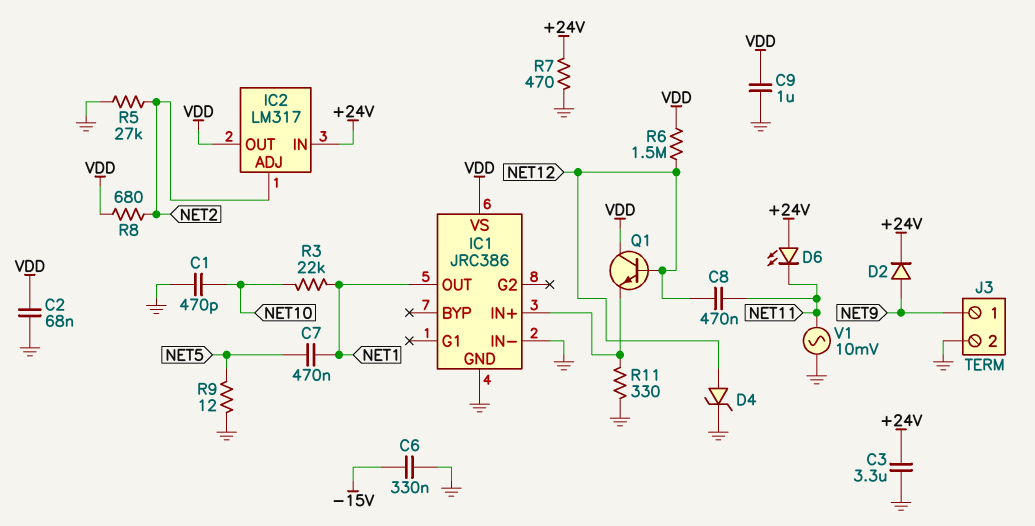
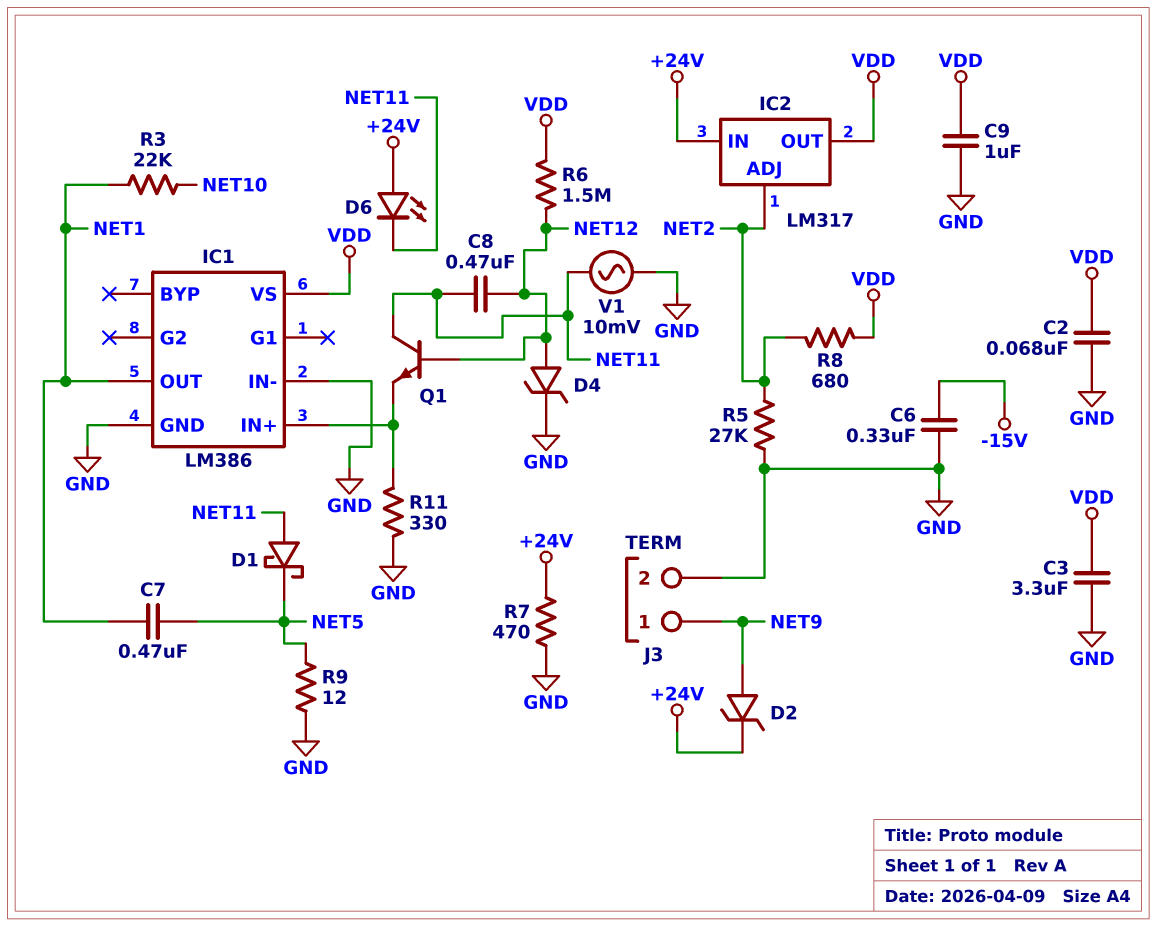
C1: 470pF (GND, NET10) -> none
C3: 3.3uF (+24V, GND) -> 3.3uF (GND, VDD)
D1: none -> schottky (A NET11, K NET5)
D2: diode (A NET9, K +24V) -> zener (A NET9, K +24V)
IC1: JRC386 -> LM386
Q1: NPN (B NET12, C VDD, E IC1/IN+) -> NPN (B NET12, C NET11, E IC1/IN+)

